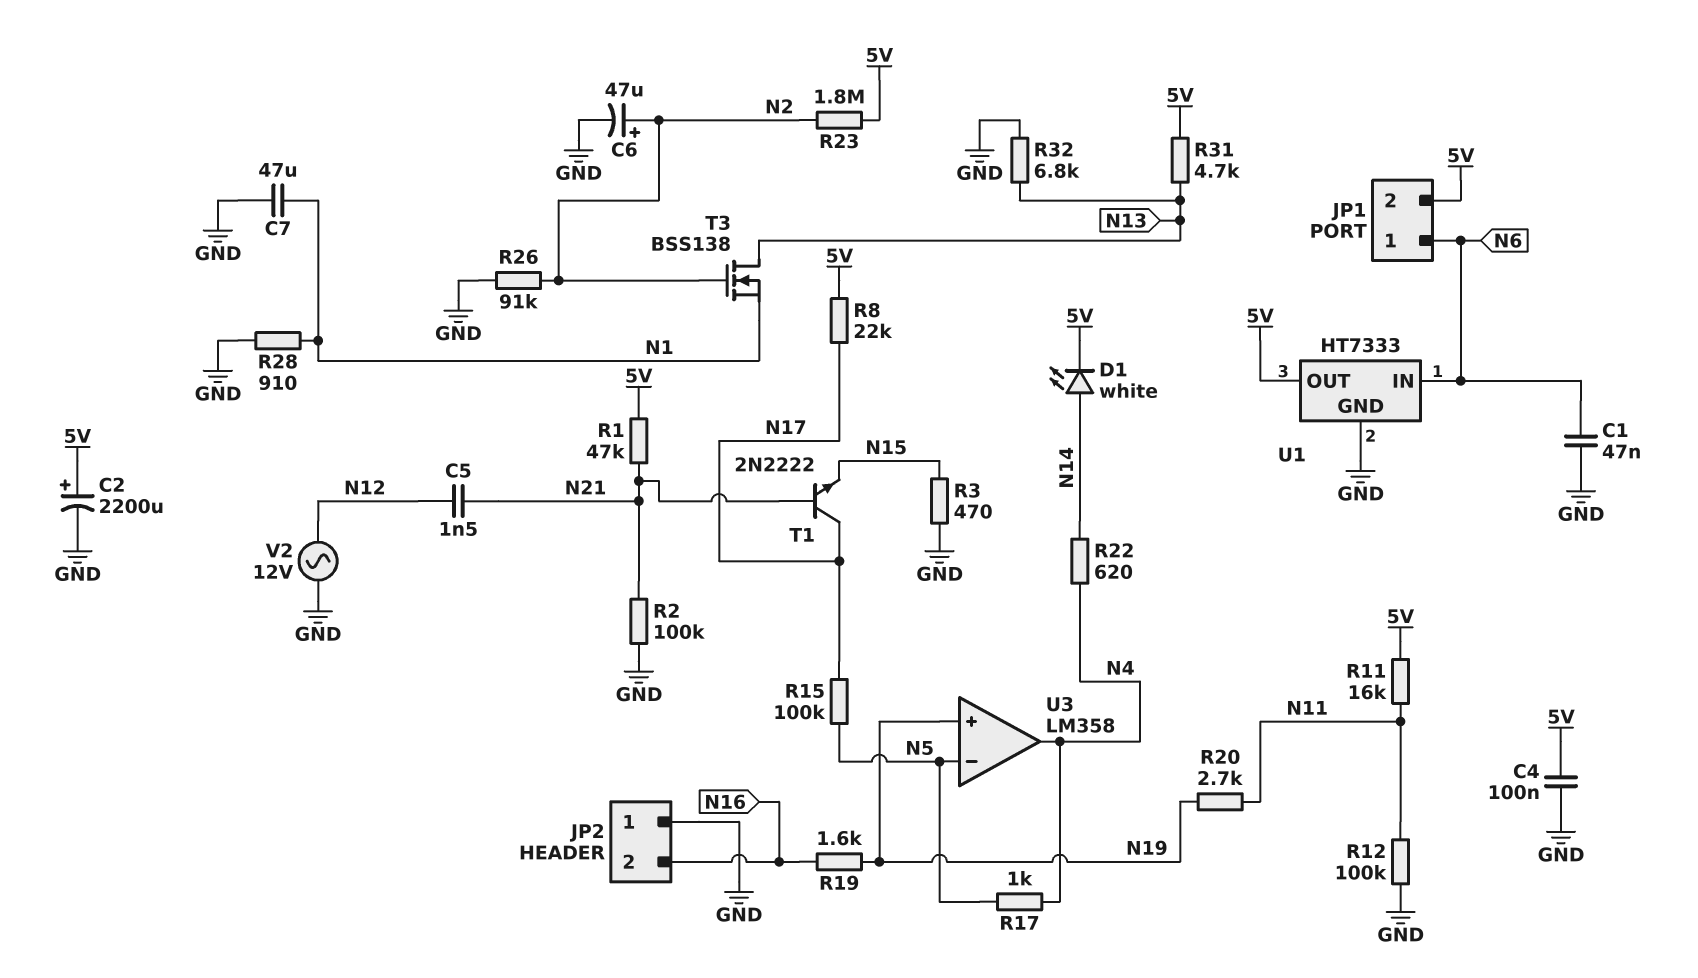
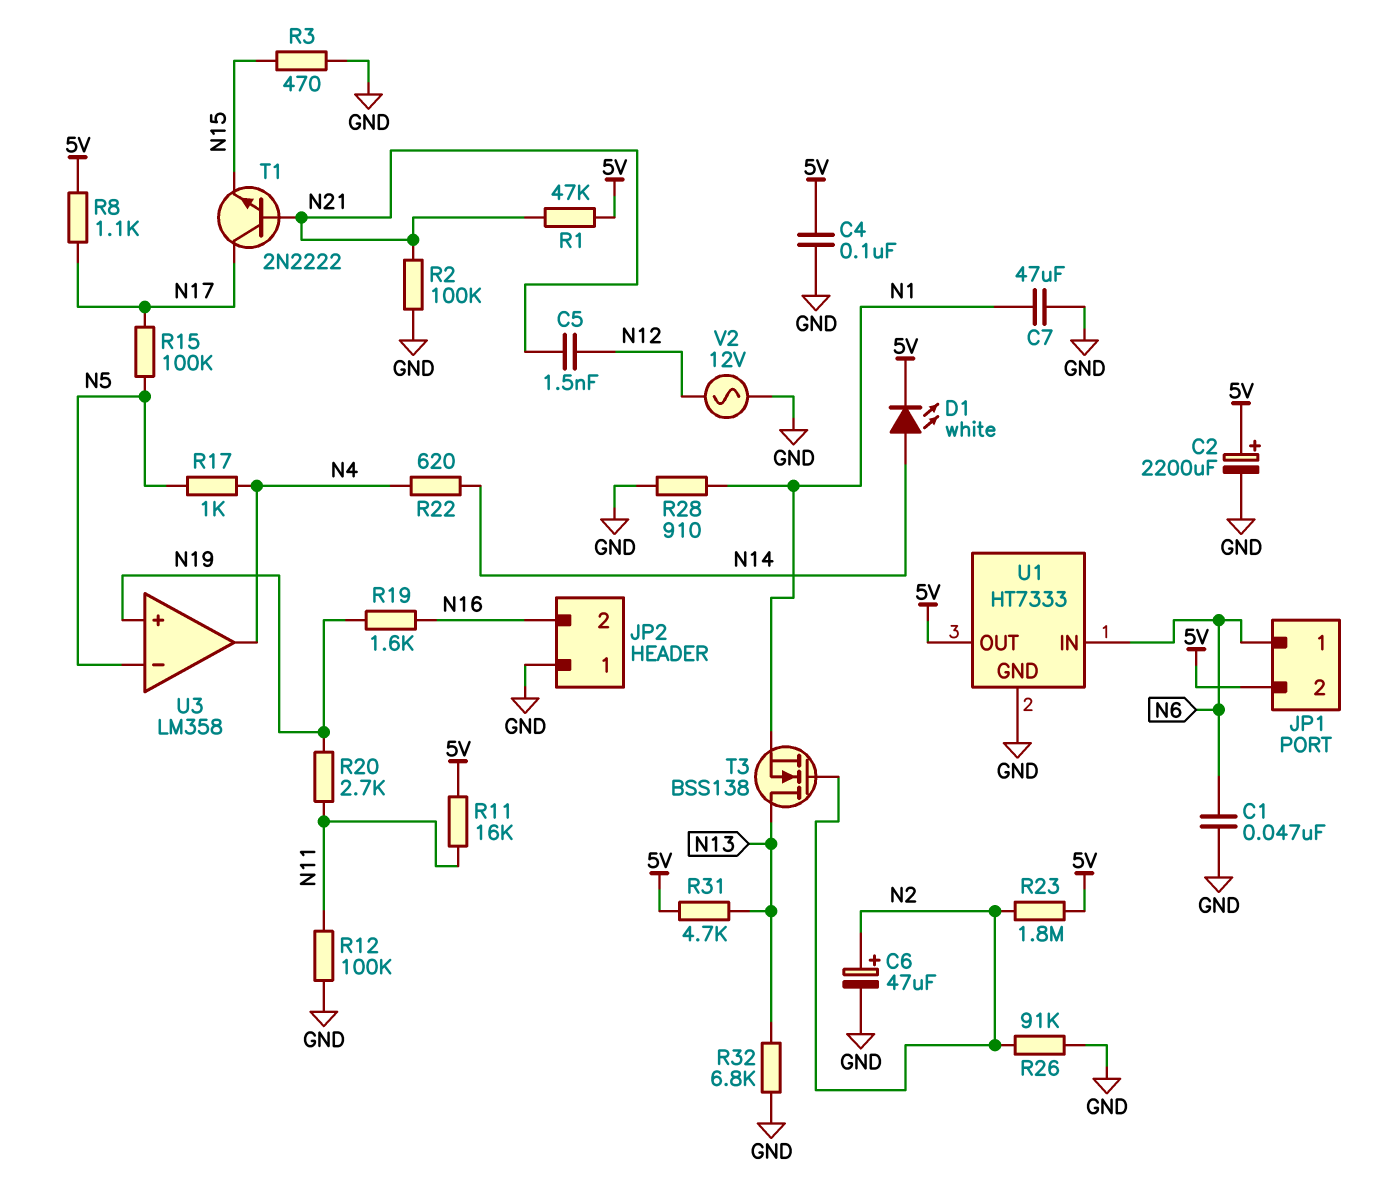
R8: 22k (5V, N17) -> 1.1k (5V, N17)

